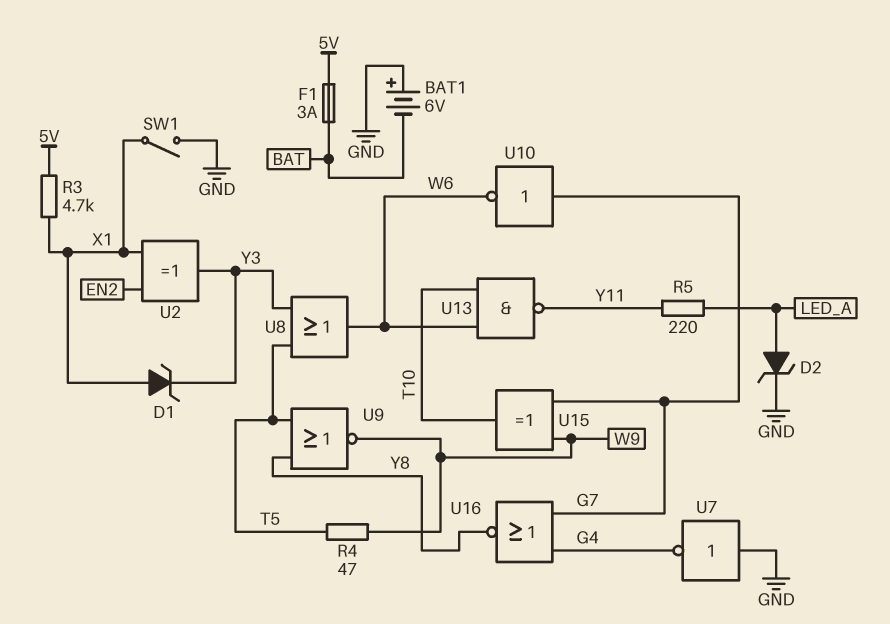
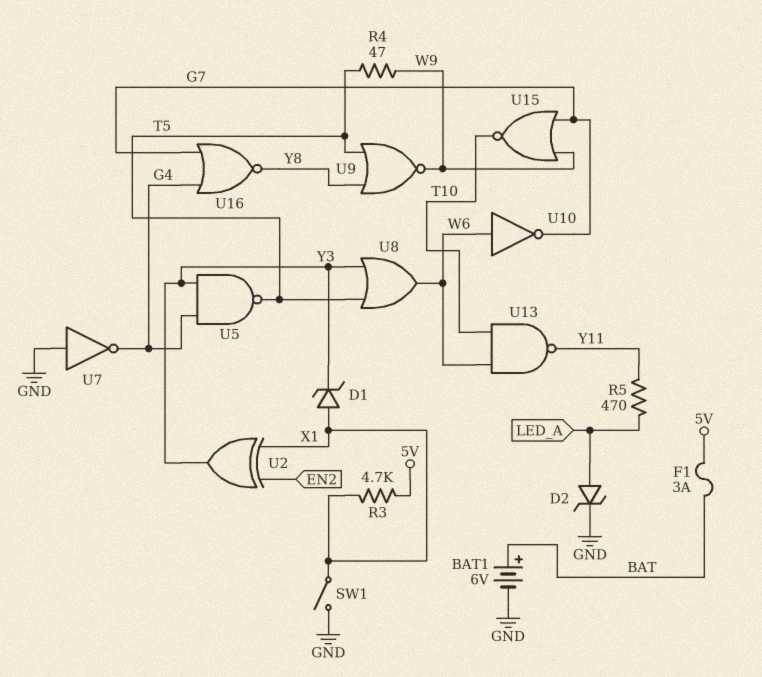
BAT1: 6V (plus GND, minus BAT) -> 6V (plus BAT, minus GND)
R5: 220 (LED_A, Y11) -> 470 (LED_A, Y11)
U5: none -> NAND (in G4, in Y3, out T5)
U10: NOT (in G7, out W6) -> NOT (in W6, out G7)
U15: XOR (in G7, in W9, out T10) -> NOR (in G7, in W9, out T10)

